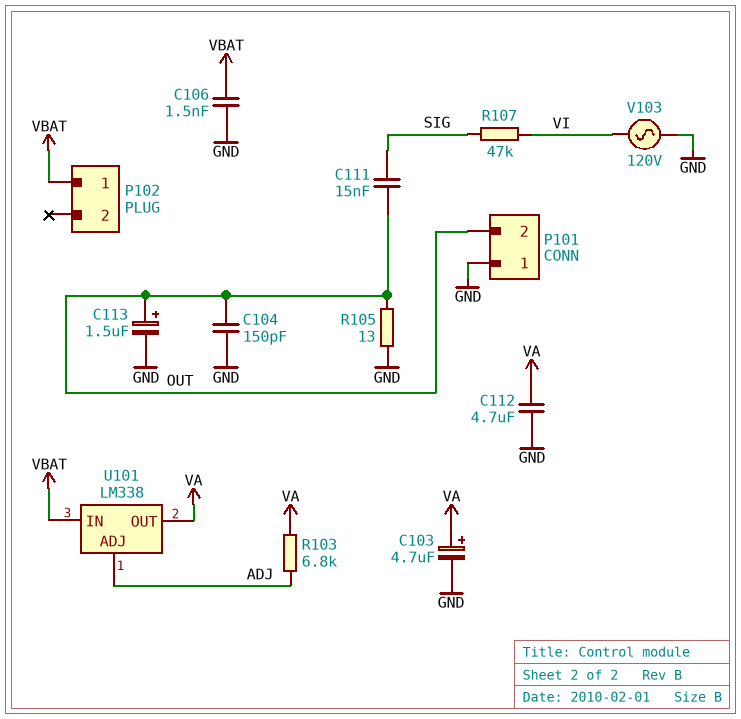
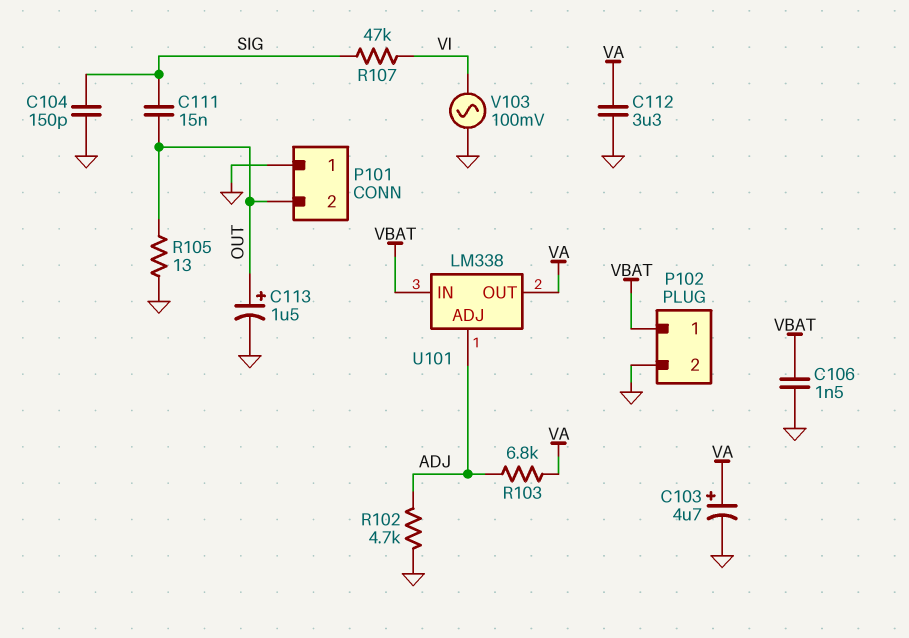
C104: 150pF (GND, OUT) -> 150pF (GND, SIG)
C112: 4.7uF (GND, VA) -> 3.3uF (GND, VA)
P102 pin 2: none -> GND
R102: none -> 4.7k (ADJ, GND)
V103: AC 120V (GND, VI) -> AC 100mV (GND, VI)

